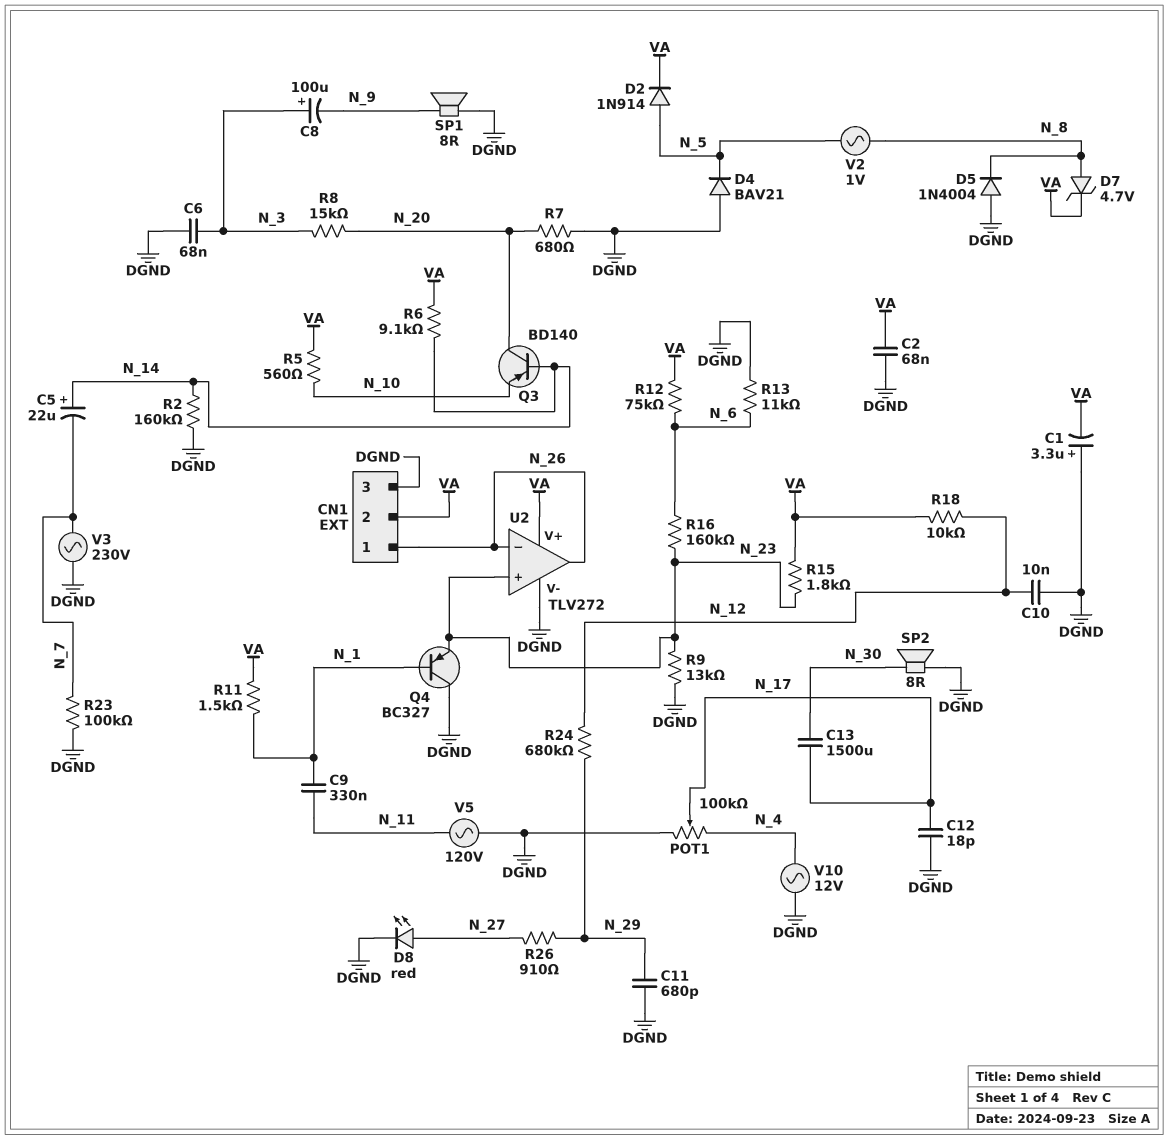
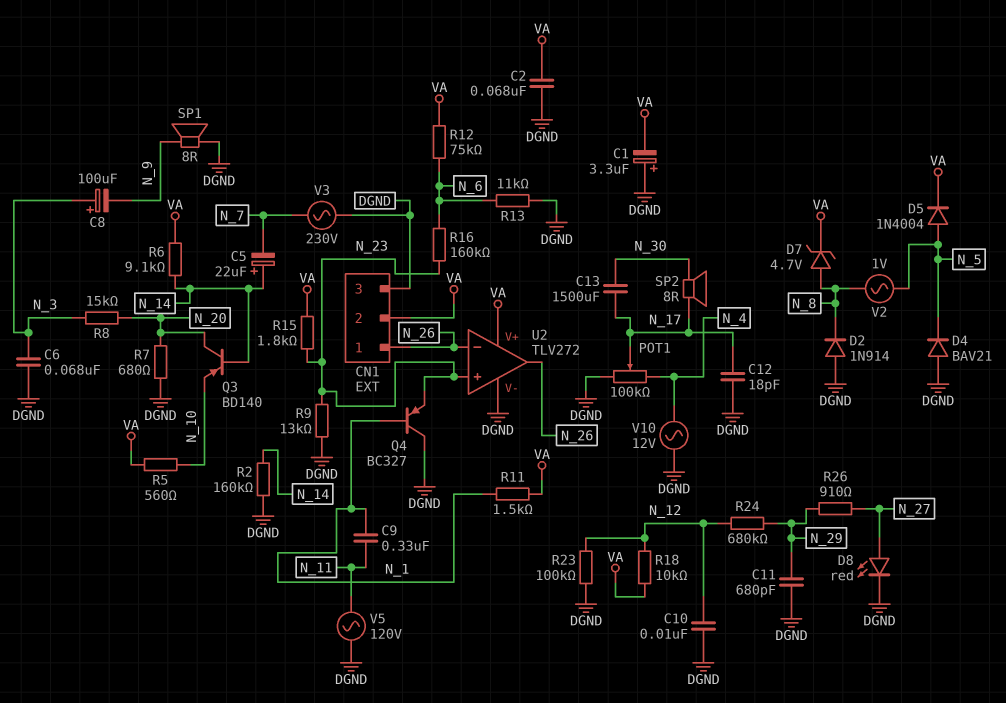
D2: diode 1N914 (A N_5, K VA) -> diode 1N914 (A DGND, K N_8)
D5: diode 1N4004 (A DGND, K N_8) -> diode 1N4004 (A N_5, K VA)
R23: 100k (DGND, N_7) -> 100k (DGND, N_12)
SP2: speaker 8R (DGND, N_30) -> speaker 8R (N_17, N_30)

